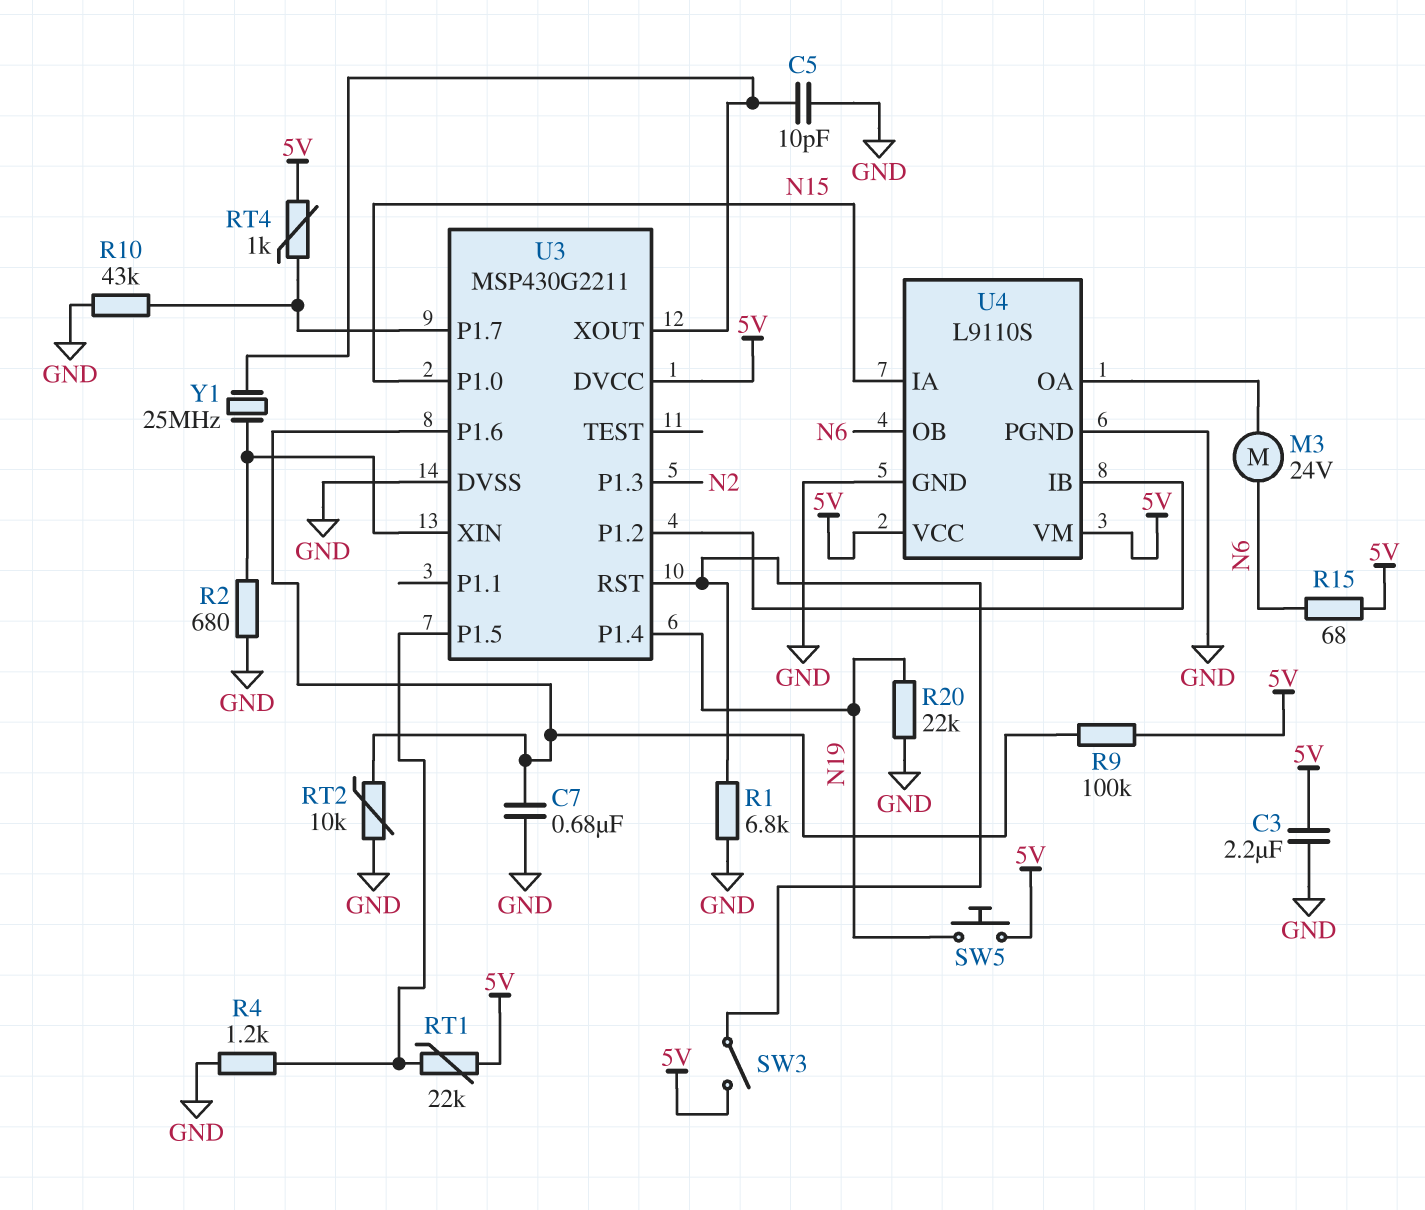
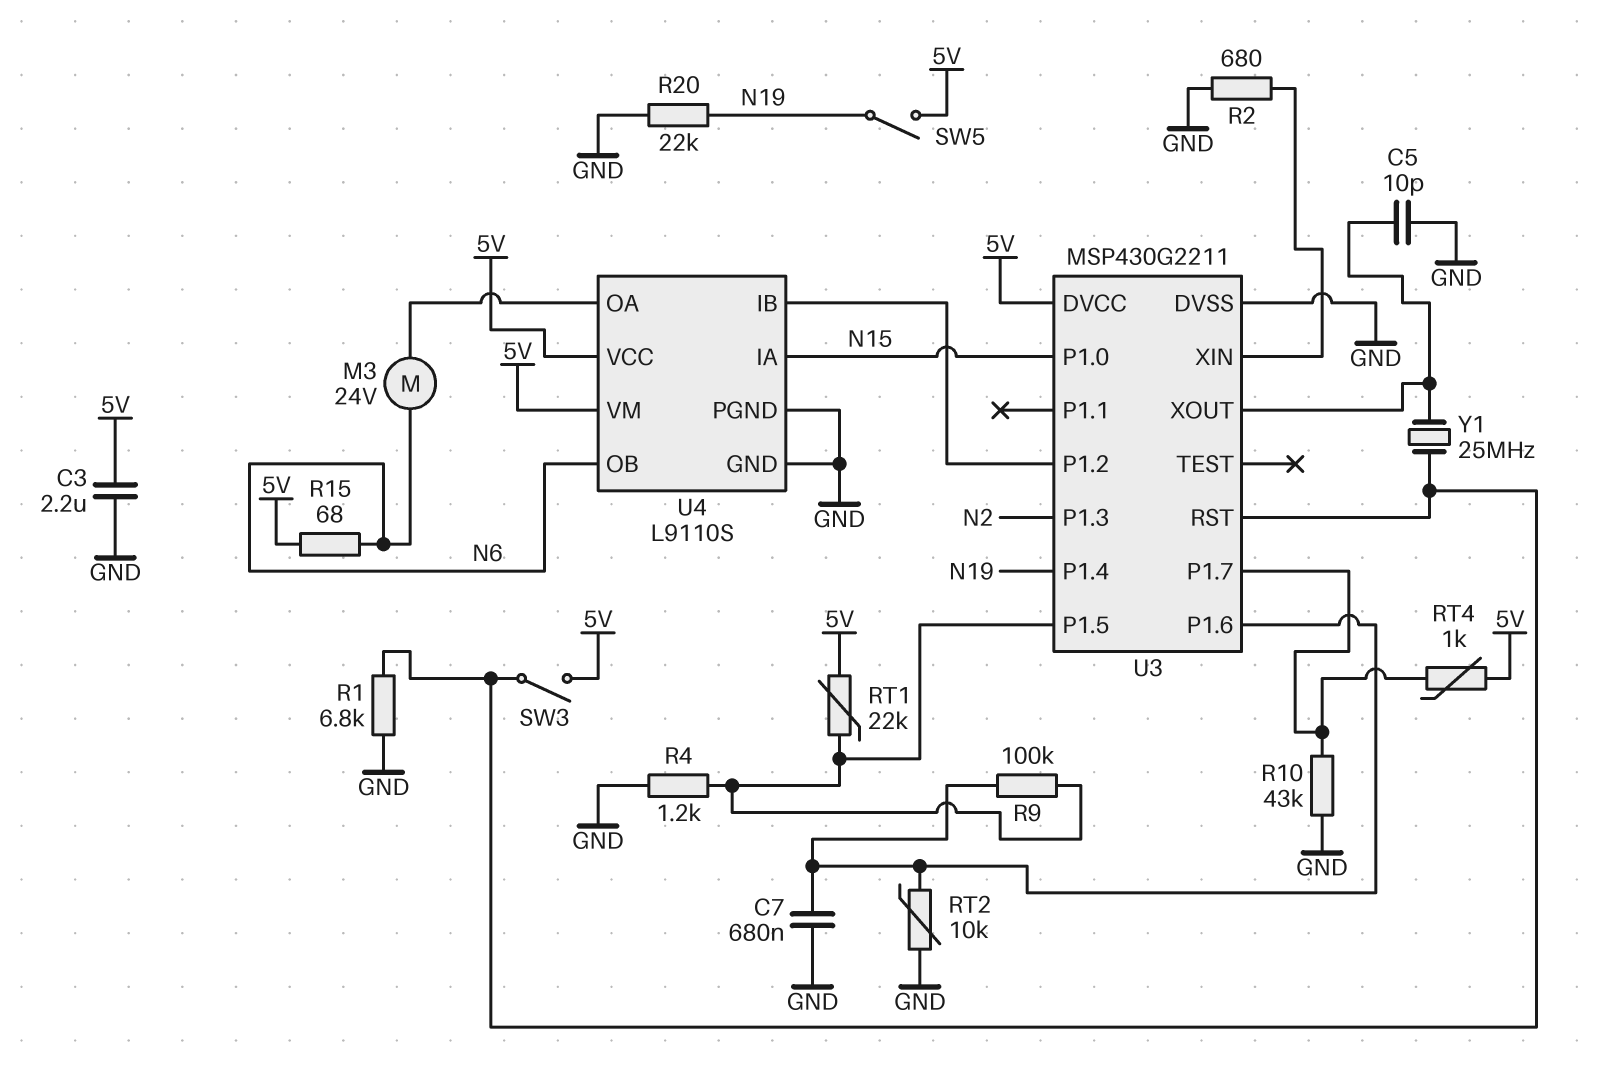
R9: 100k (5V, U3/P1.6) -> 100k (U3/P1.5, U3/P1.6)
SW5: button (5V, N19) -> switch (5V, N19)
Y1: 25MHz (U3/XIN, U3/XOUT) -> 25MHz (U3/RST, U3/XOUT)

